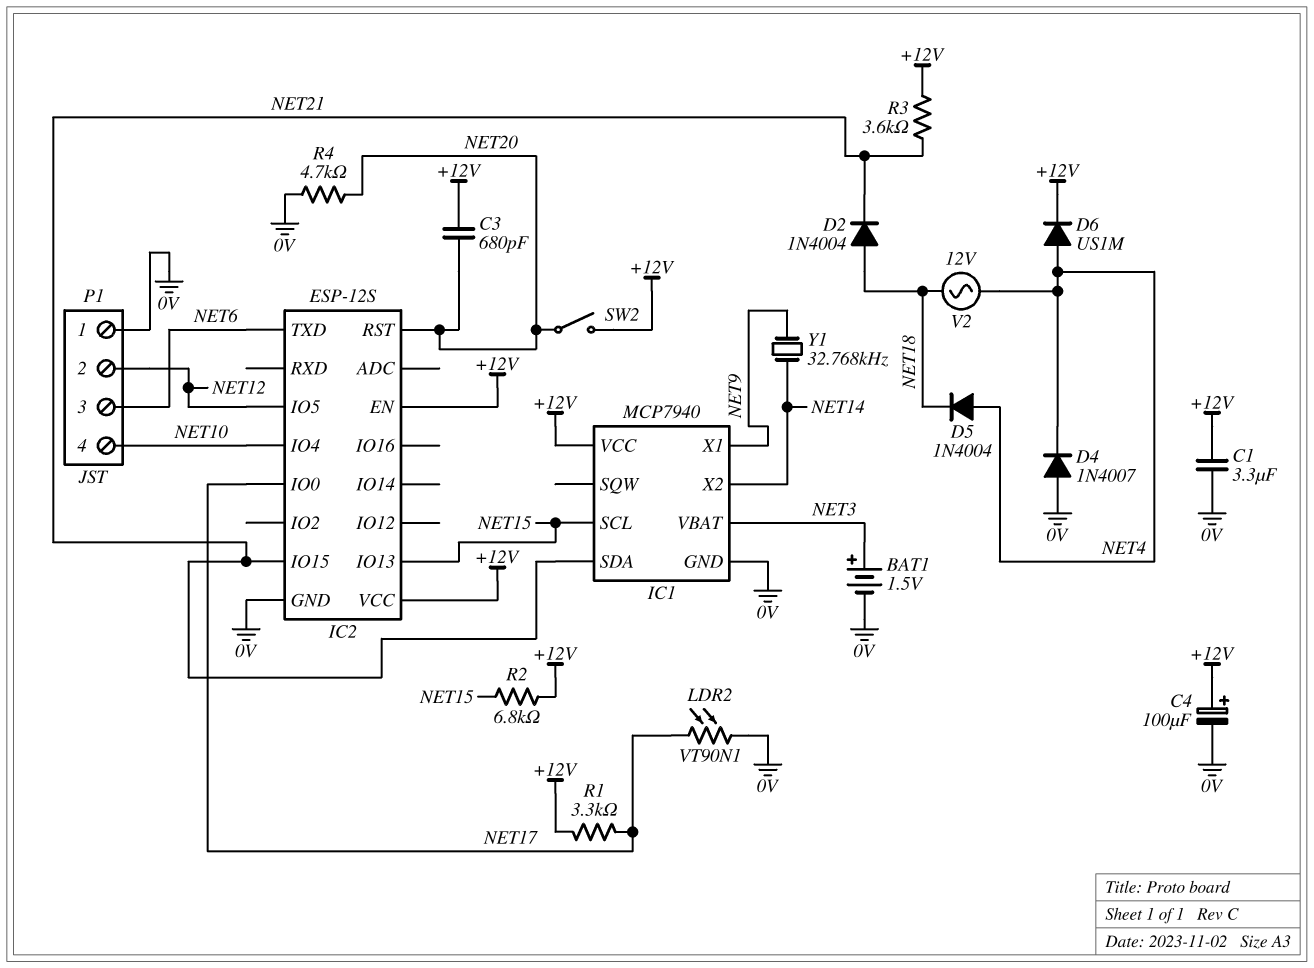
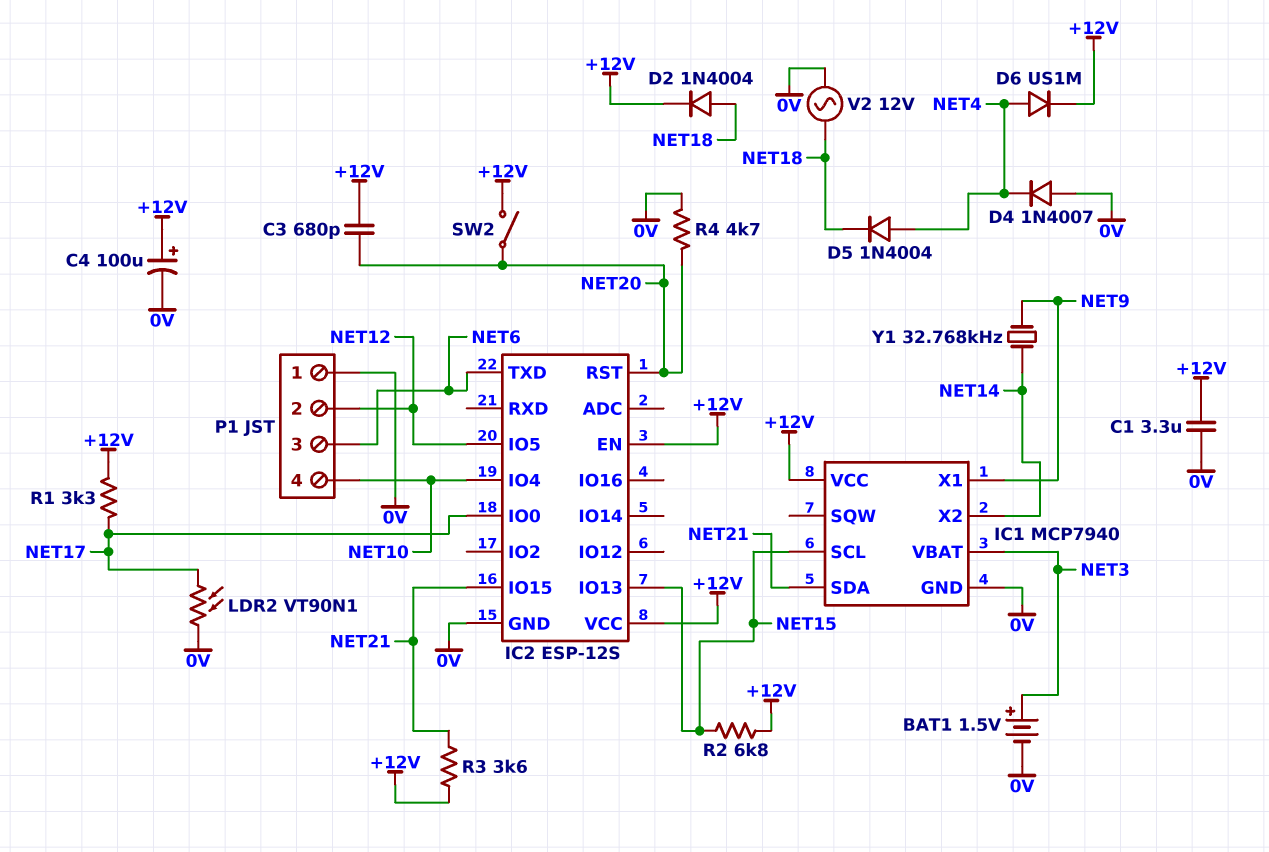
D2: diode 1N4004 (A NET18, K NET21) -> diode 1N4004 (A NET18, K +12V)
V2: AC 12V (NET4, NET18) -> AC 12V (0V, NET18)

